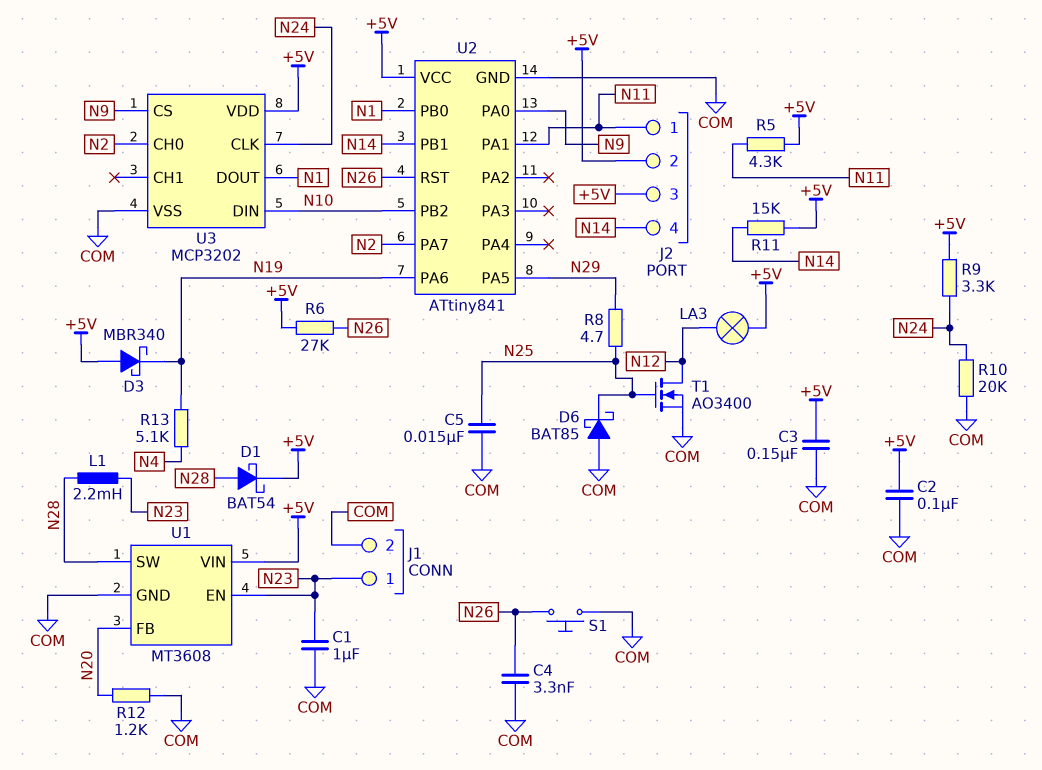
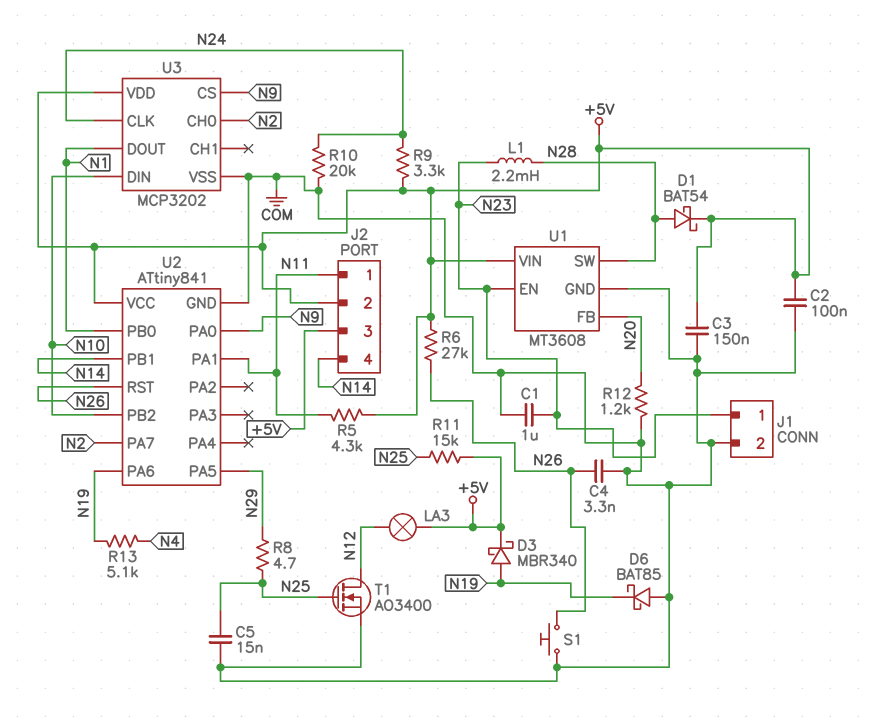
D3: schottky MBR340 (A +5V, K N19) -> schottky MBR340 (A N19, K +5V)
D6: schottky BAT85 (A COM, K N25) -> schottky BAT85 (A COM, K N19)
R11: 15k (+5V, N14) -> 15k (+5V, N25)

